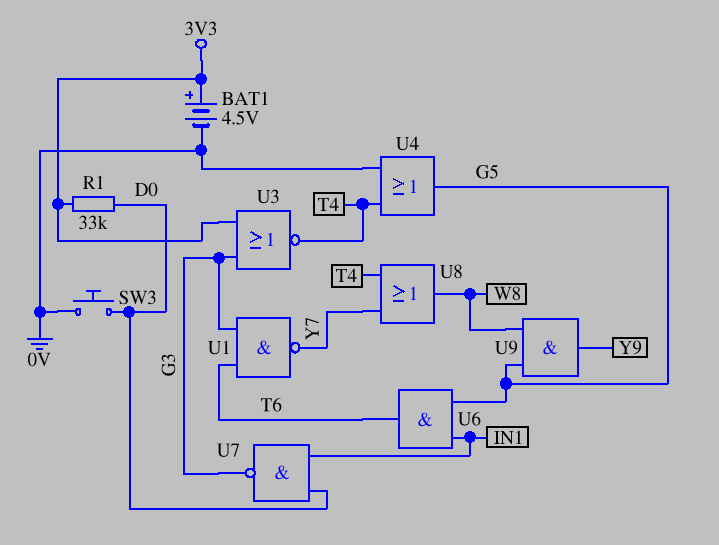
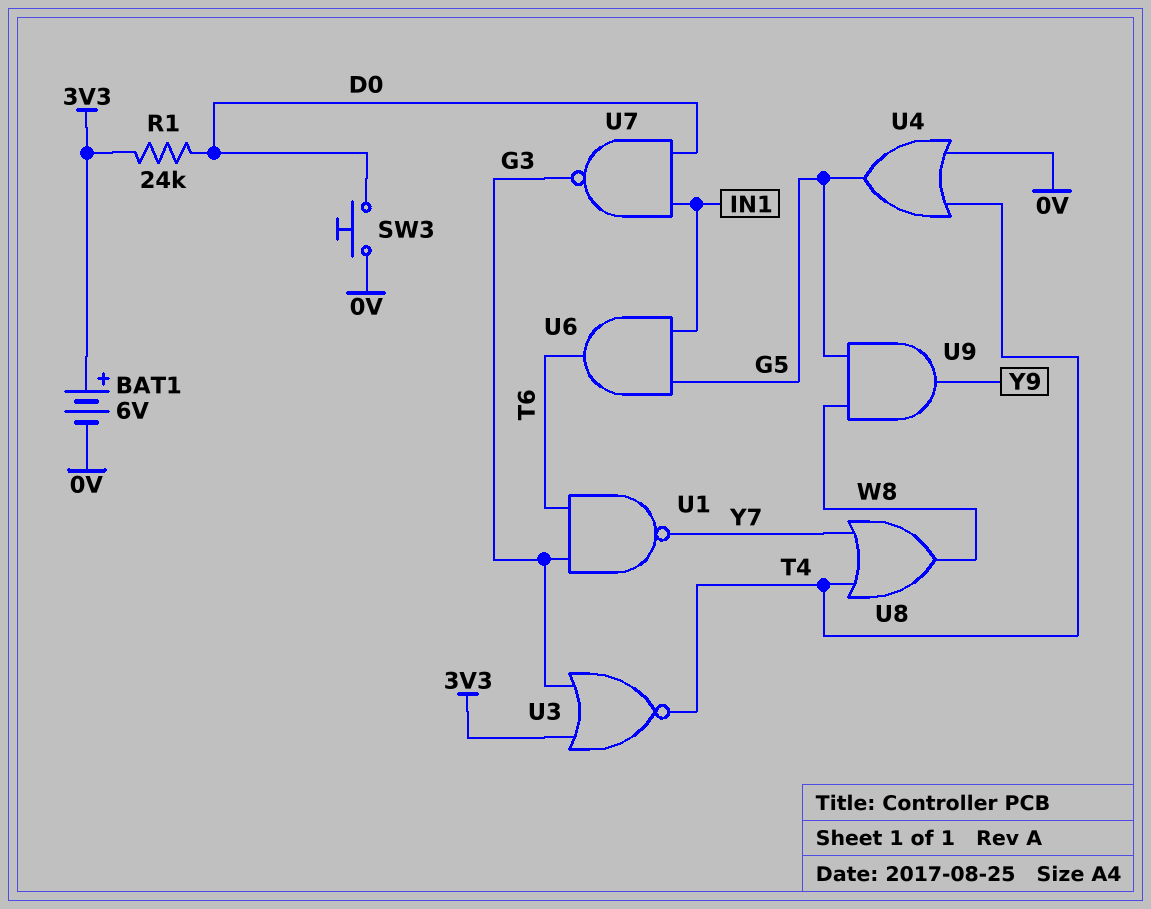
BAT1: 4.5V (plus 3V3, minus 0V) -> 6V (plus 3V3, minus 0V)
R1: 33k (3V3, D0) -> 24k (3V3, D0)

